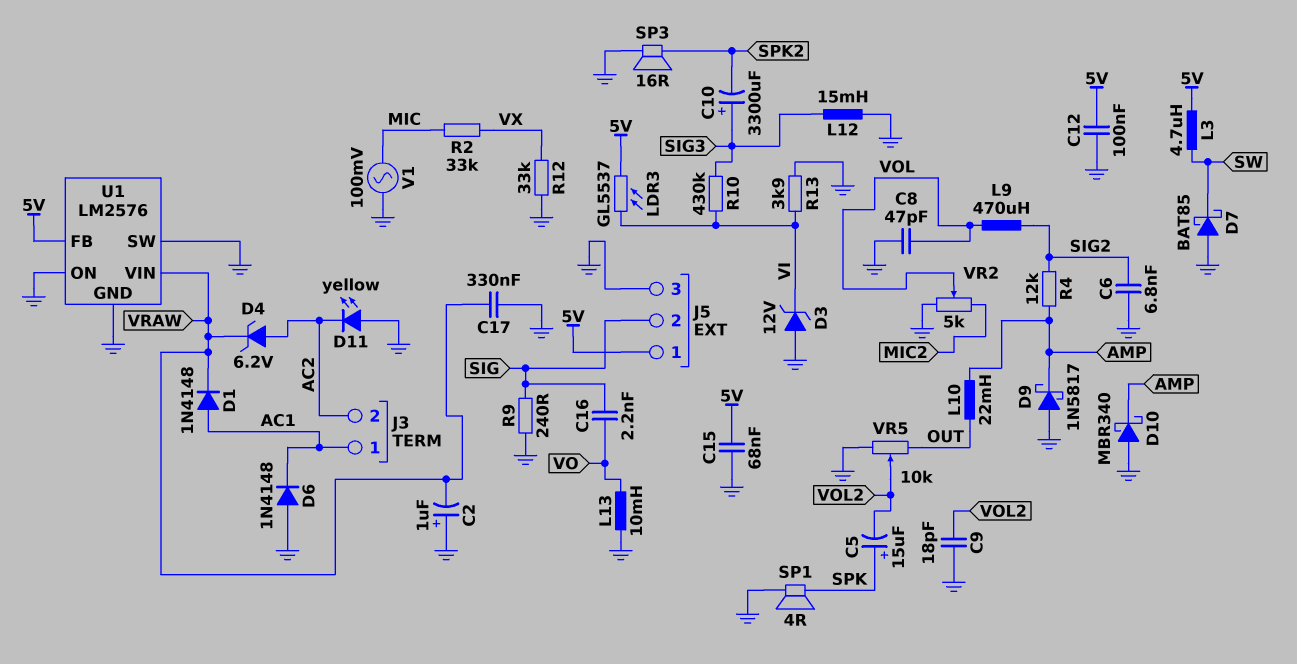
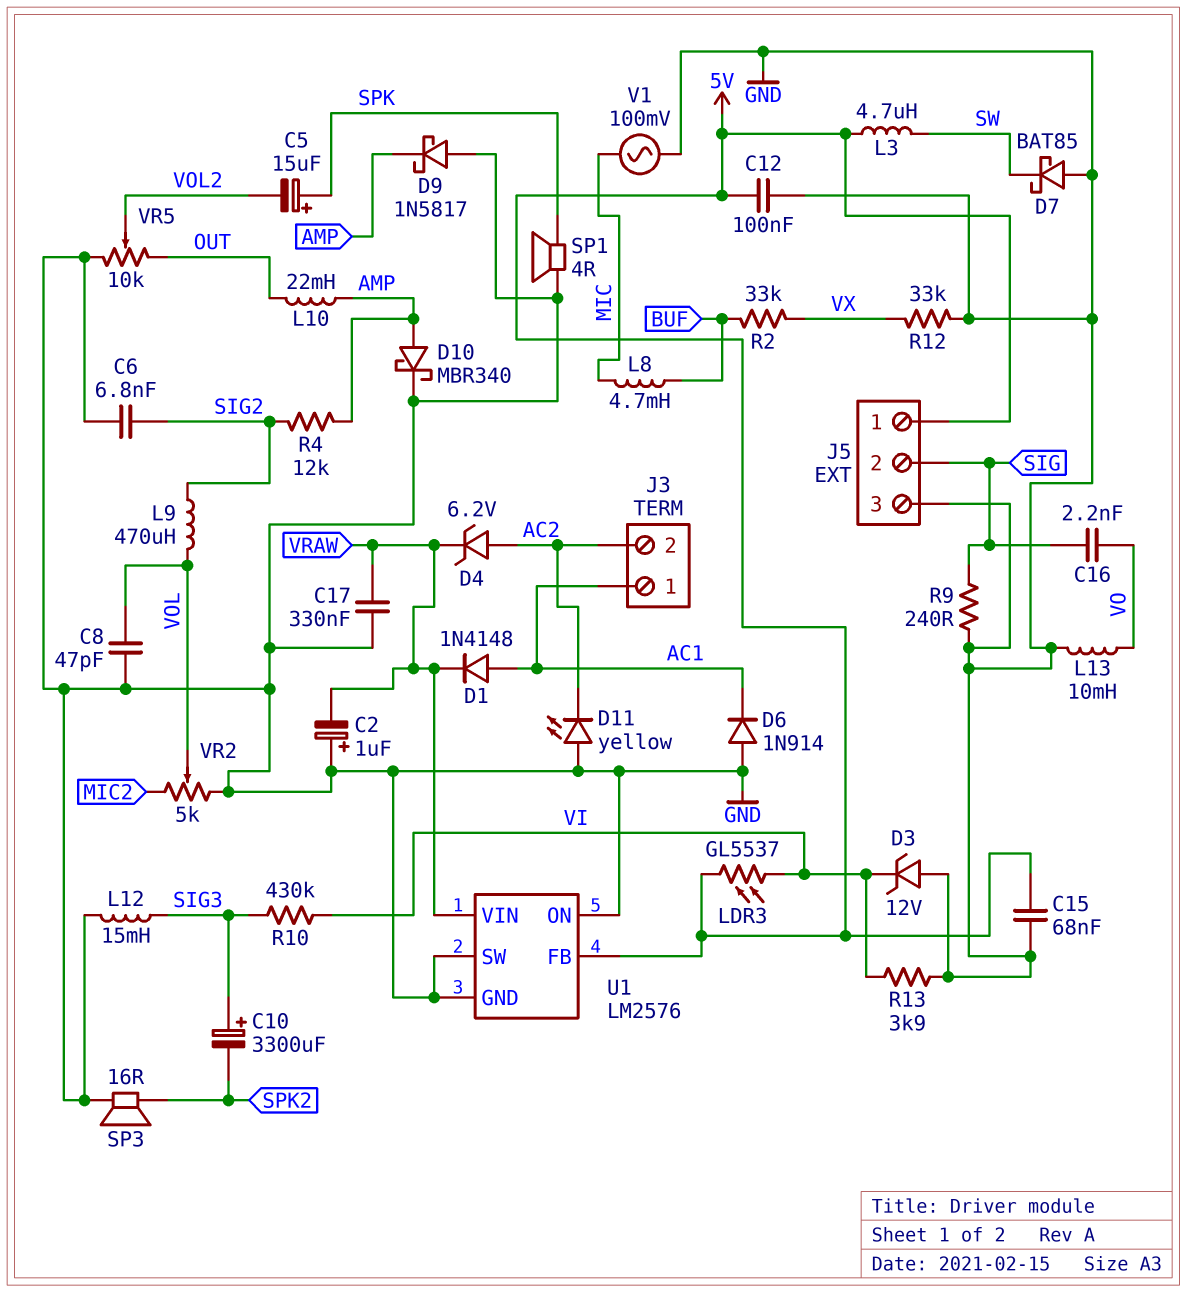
C9: 18pF (GND, VOL2) -> none
D6: diode 1N4148 (A GND, K AC1) -> diode 1N914 (A GND, K AC1)
D10: schottky MBR340 (A GND, K AMP) -> schottky MBR340 (A AMP, K GND)
L8: none -> 4.7mH (BUF, MIC)
R2: 33k (MIC, VX) -> 33k (BUF, VX)

